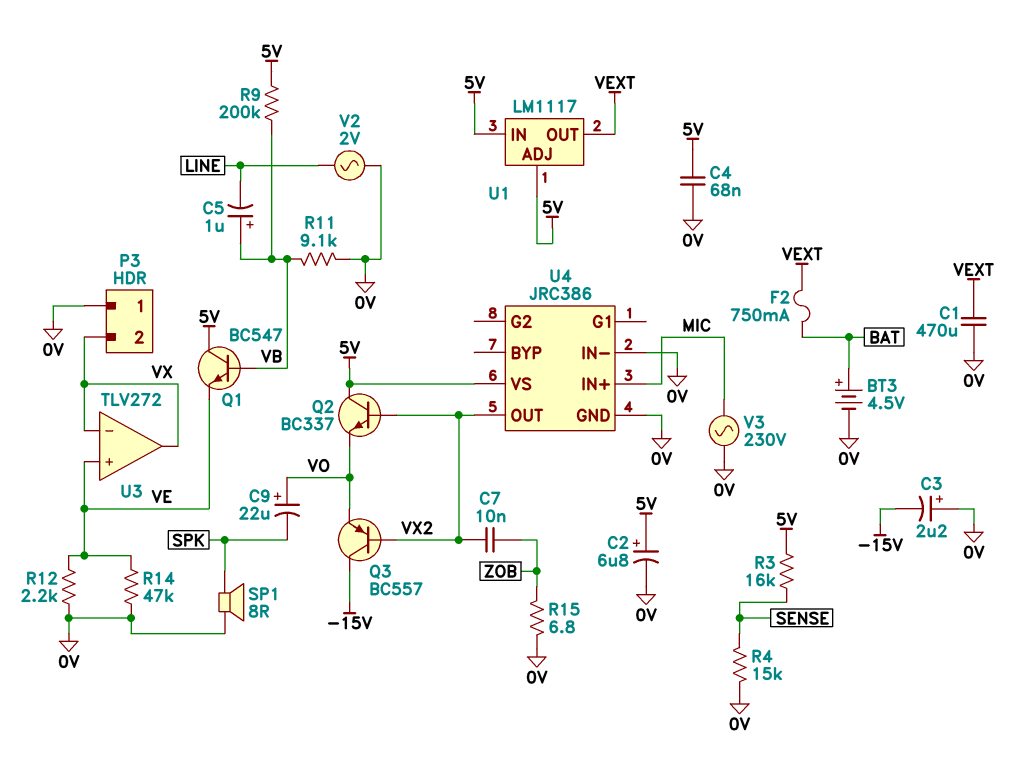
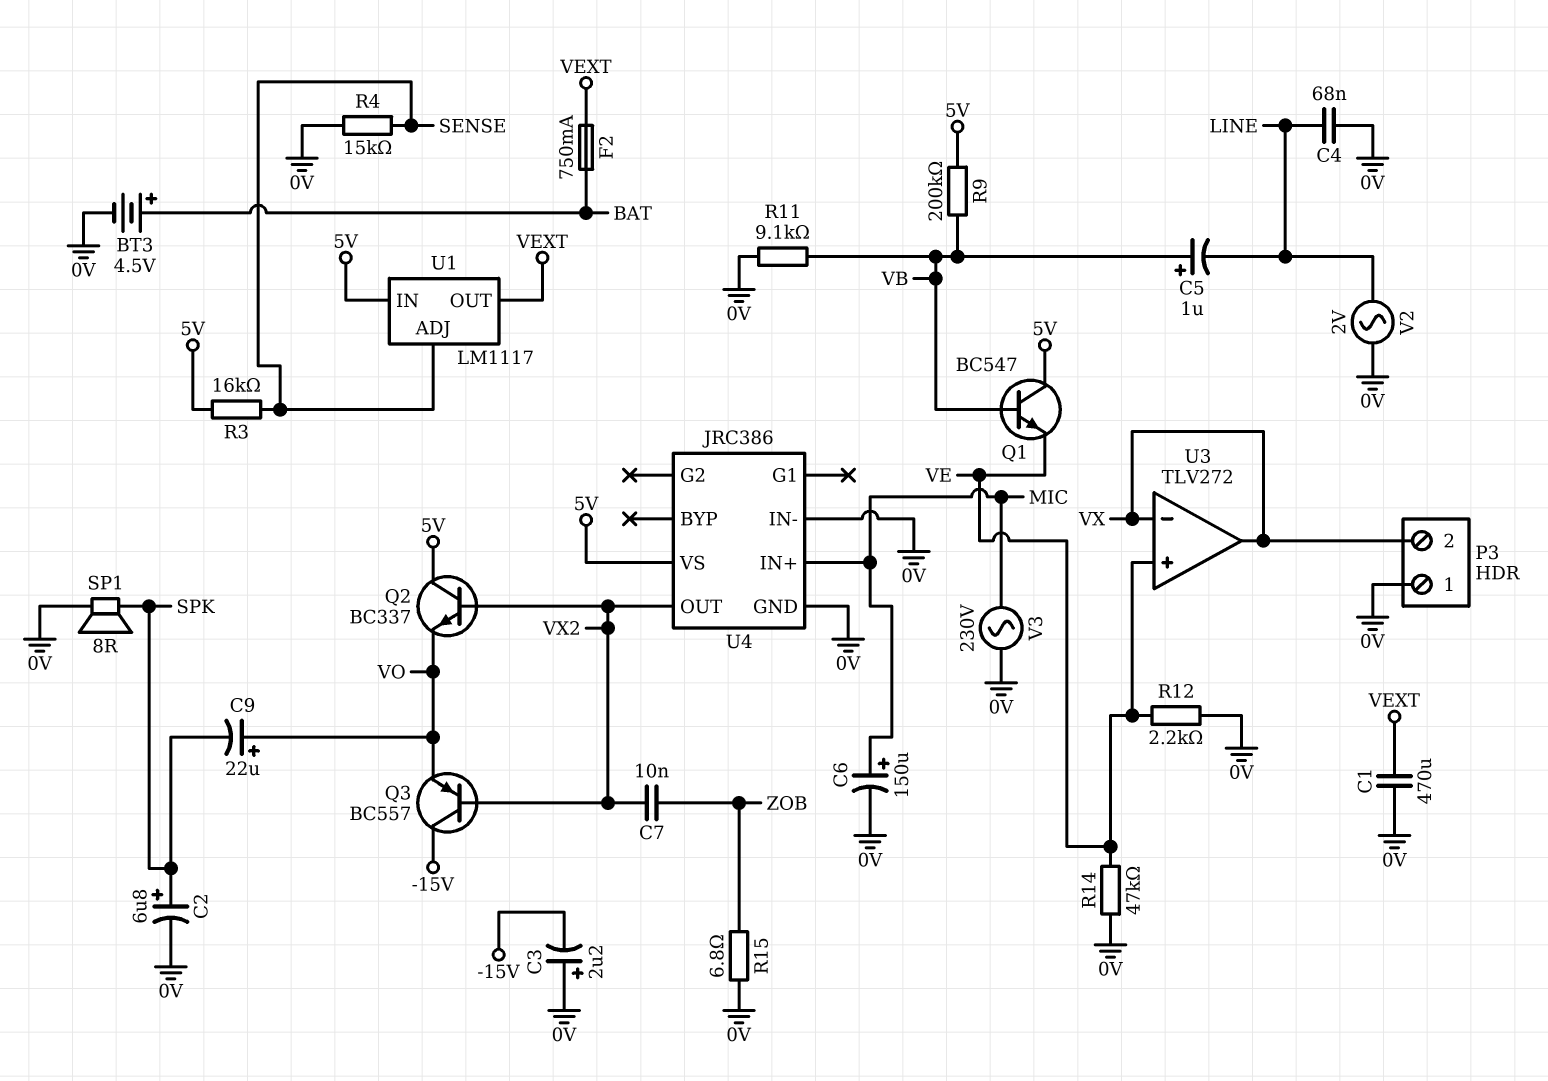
C2: 6.8uF (plus 5V, minus 0V) -> 6.8uF (plus SPK, minus 0V)
C4: 68nF (0V, 5V) -> 68nF (0V, LINE)
C6: none -> 150uF (plus MIC, minus 0V)
U1 pin ADJ: 5V -> SENSE

